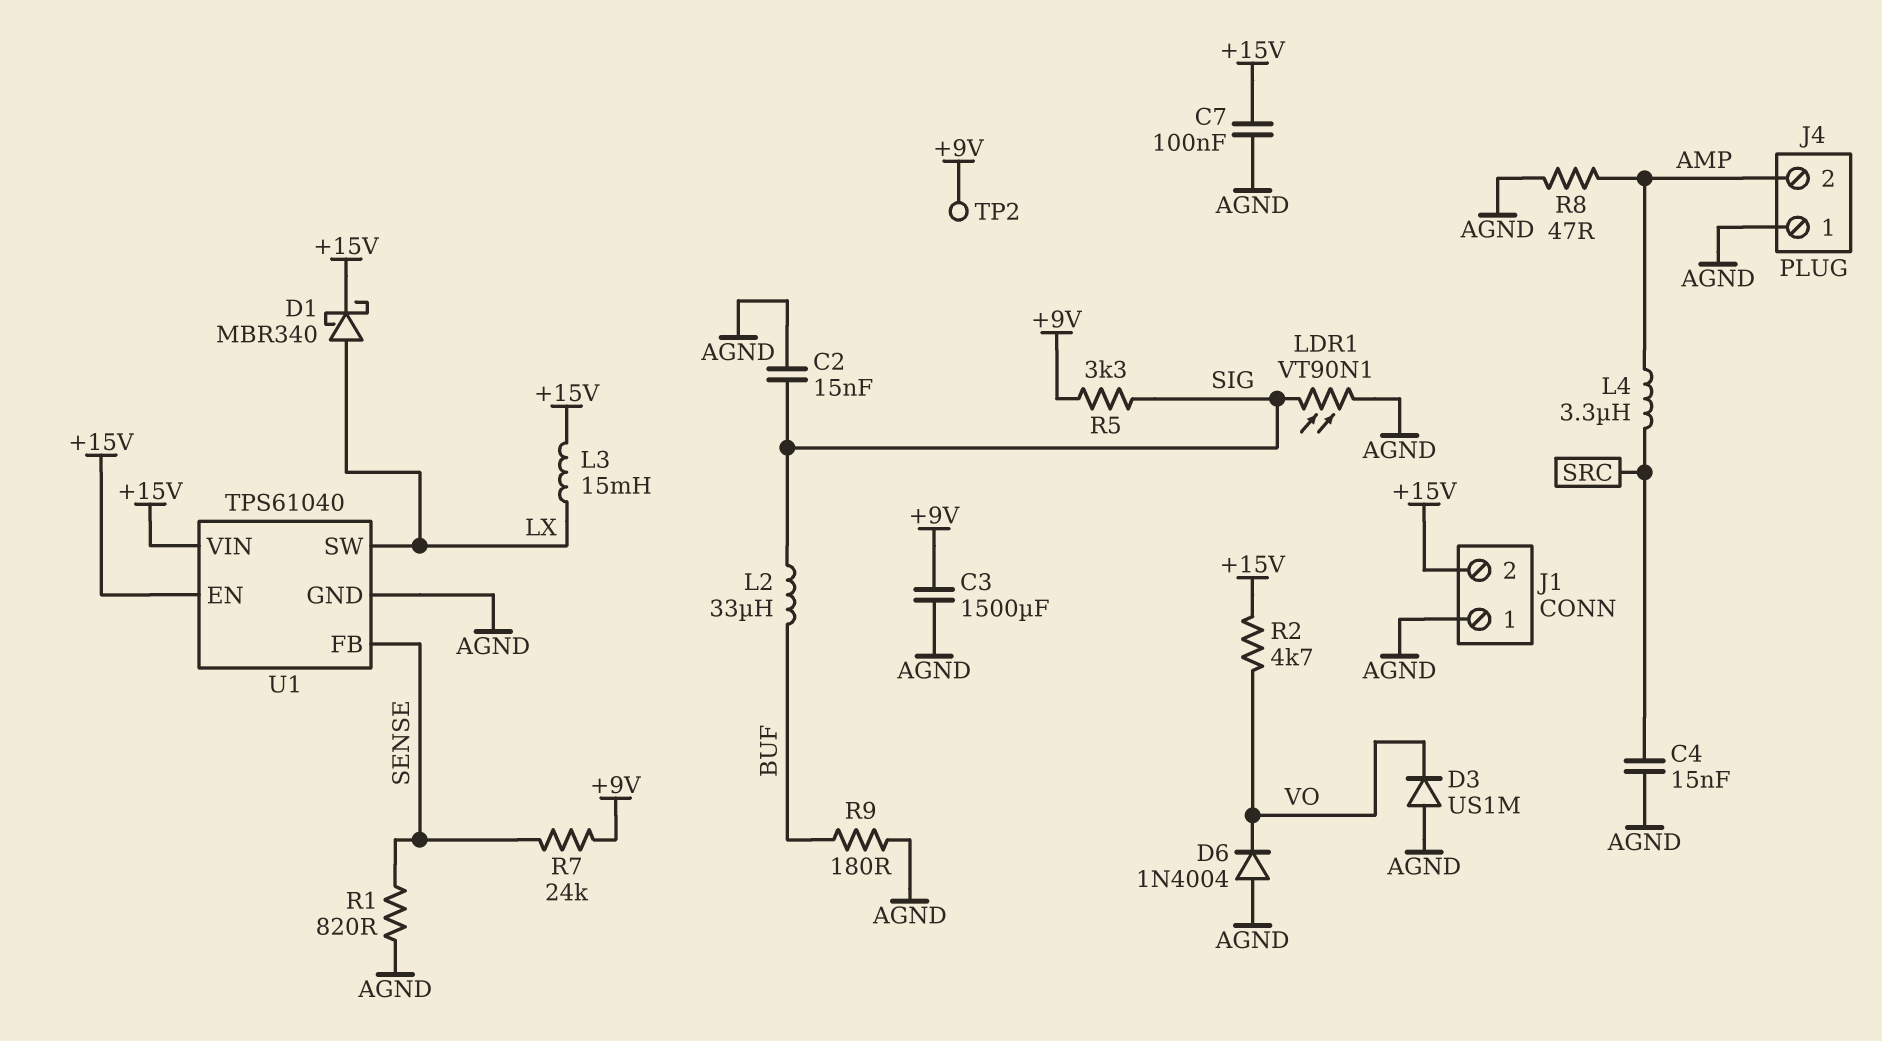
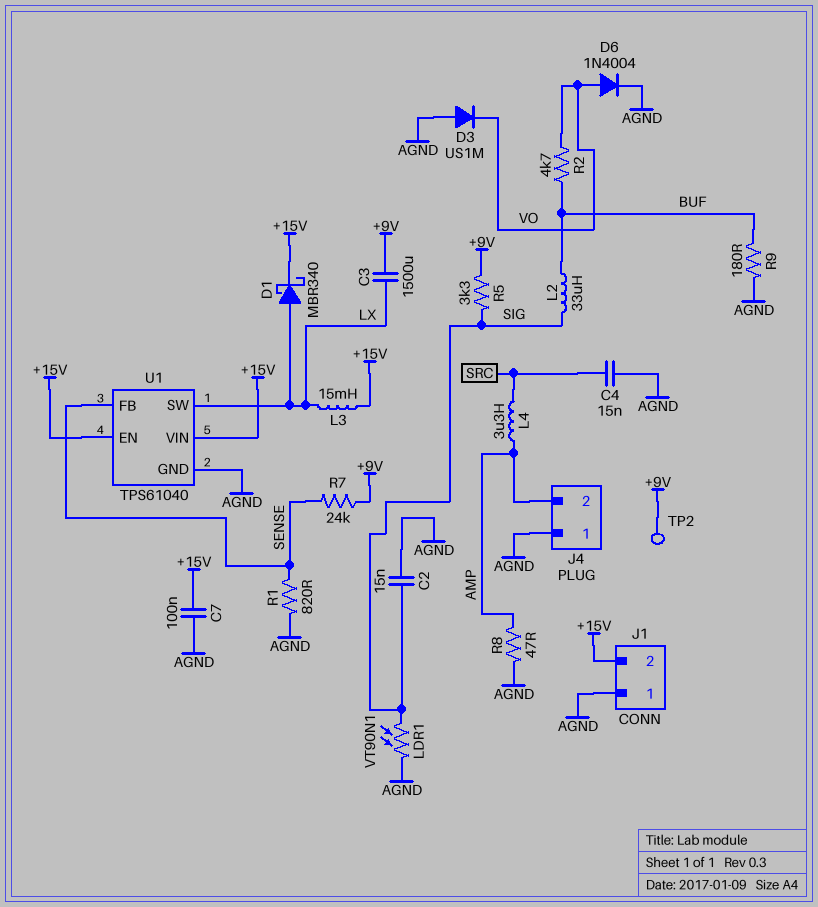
C3: 1500uF (+9V, AGND) -> 1500uF (+9V, LX)
D6: diode 1N4004 (A AGND, K VO) -> diode 1N4004 (A VO, K AGND)
R2: 4.7k (+15V, VO) -> 4.7k (BUF, VO)

